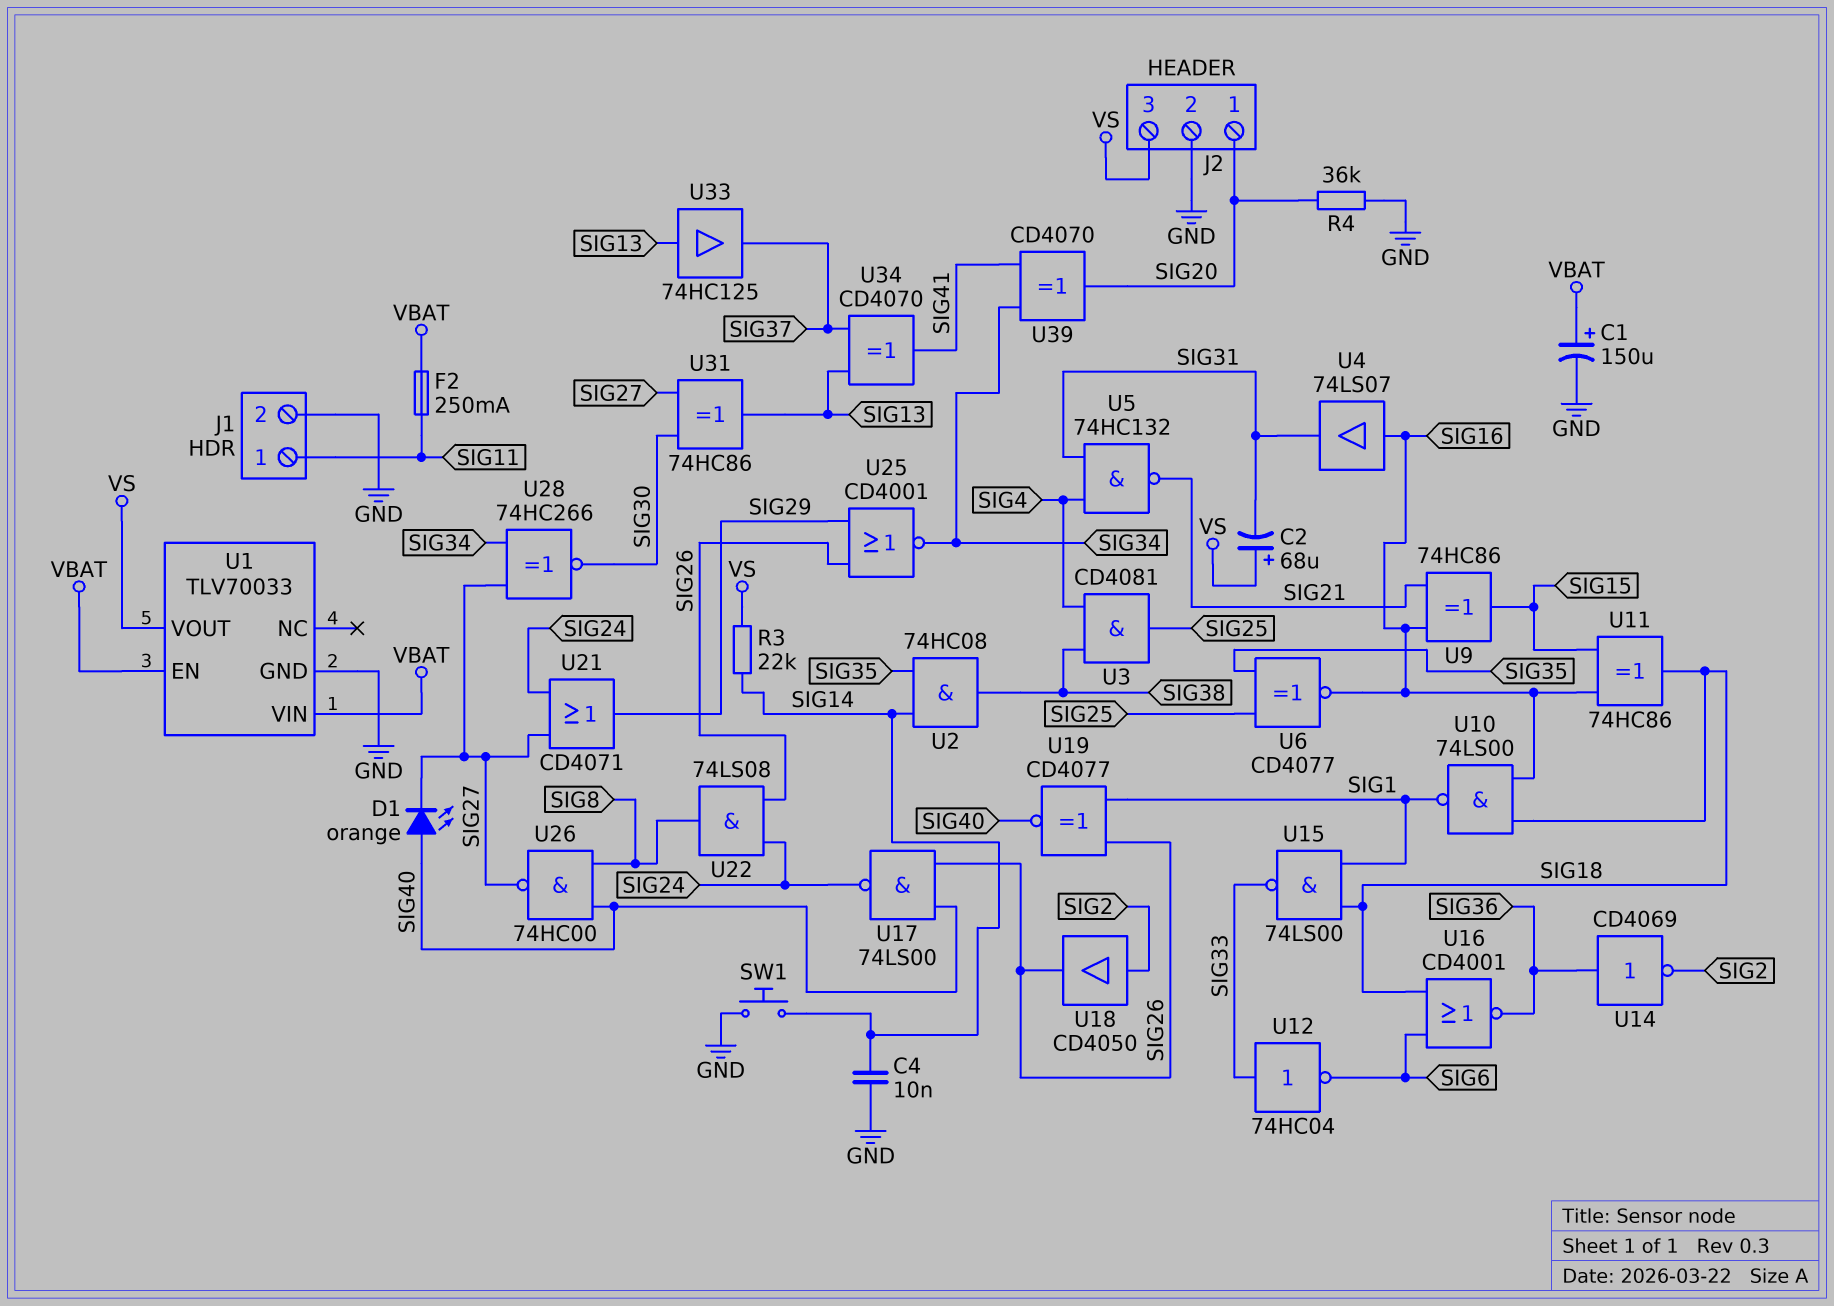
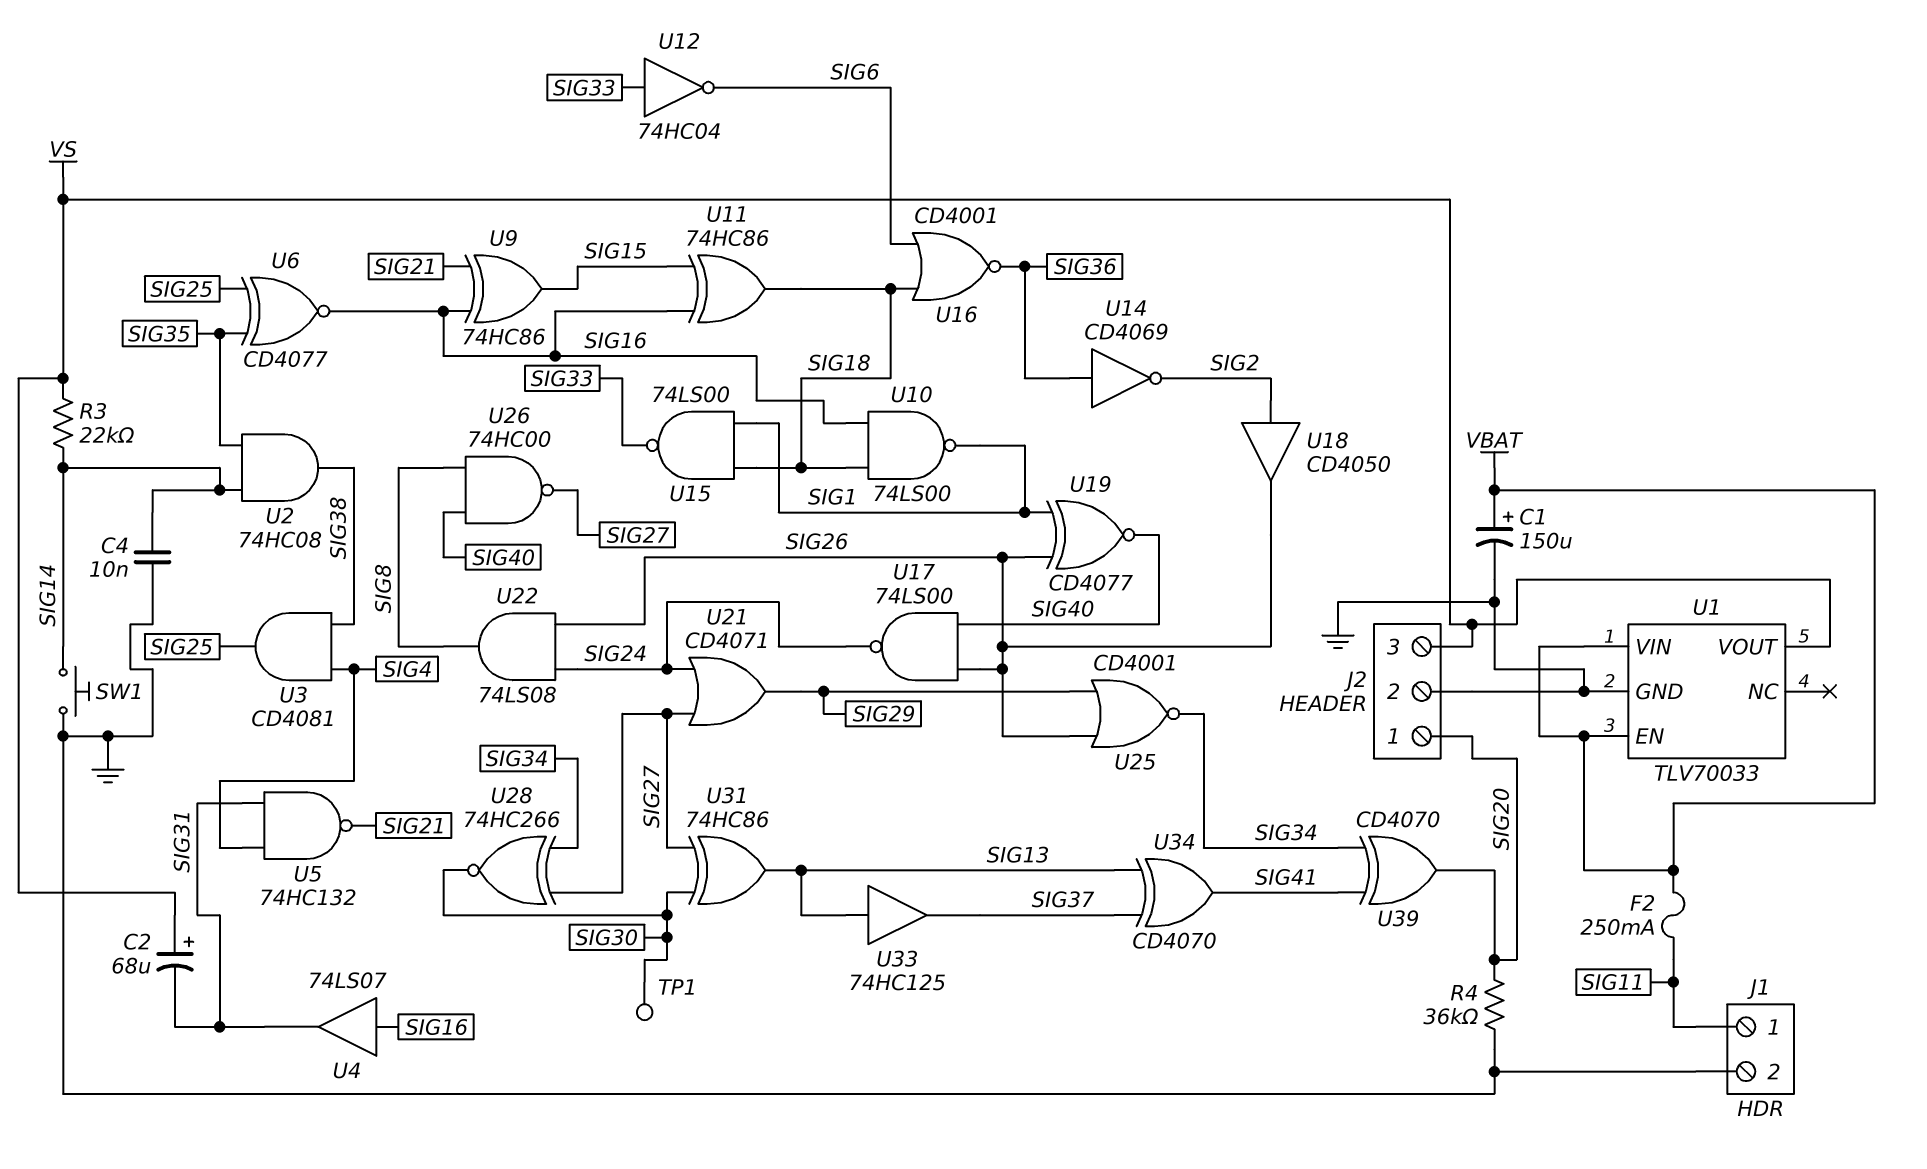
D1: LED orange (A SIG40, K SIG27) -> none
TP1: none -> test point (SIG30)

